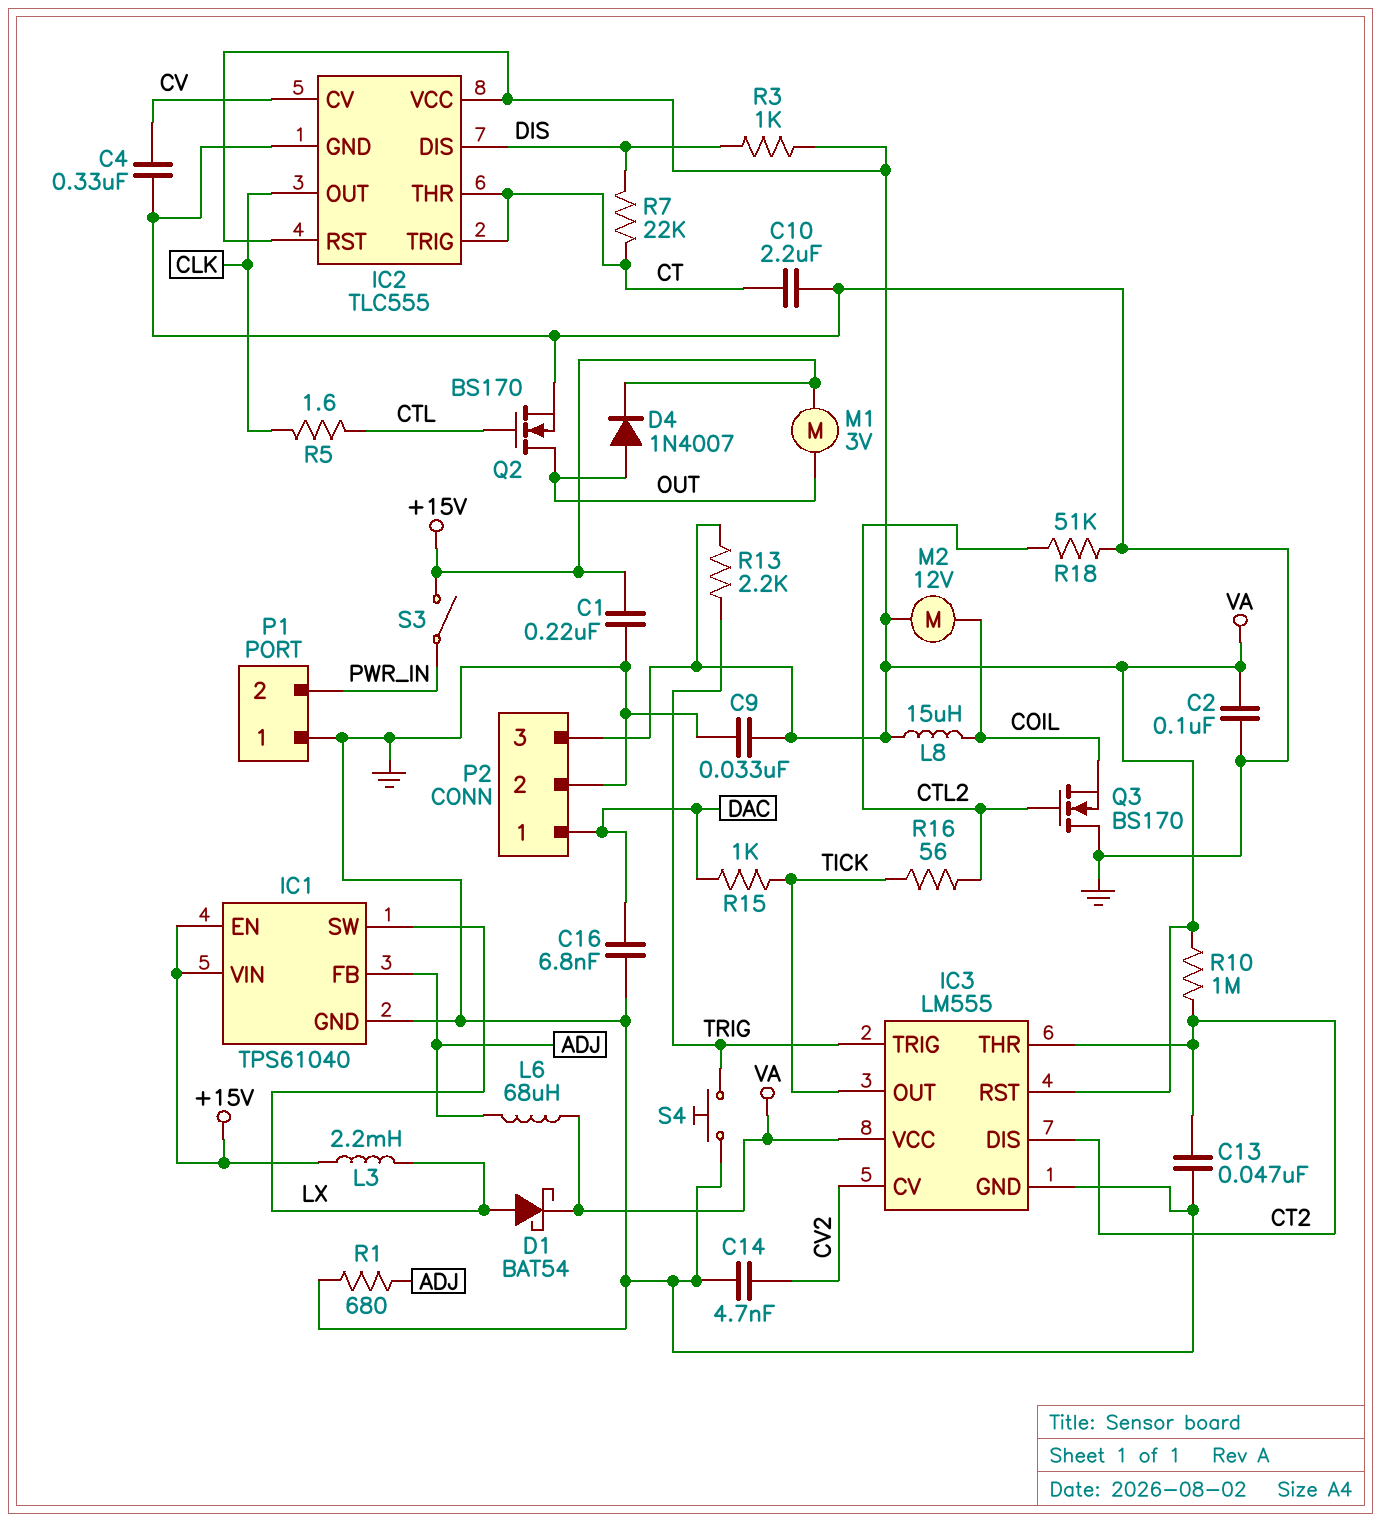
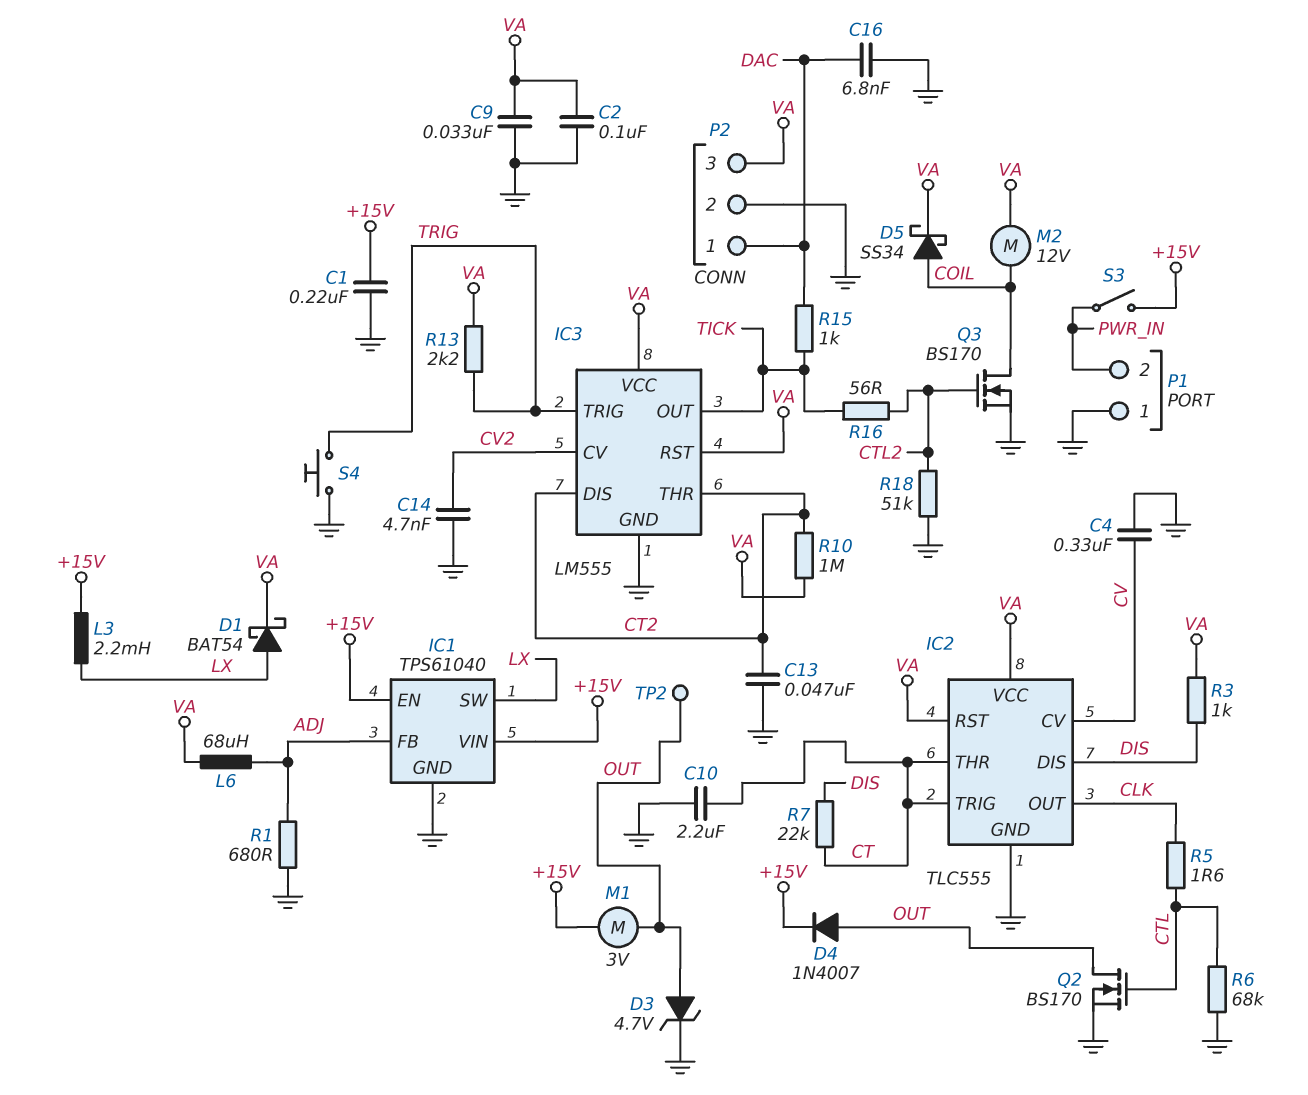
D3: none -> zener 4.7V (A OUT, K GND)
D5: none -> schottky SS34 (A COIL, K VA)
L8: 15uH (COIL, VA) -> none
Q3: NMOS BS170 (G CTL2, D GND, S COIL) -> NMOS BS170 (G CTL2, D COIL, S GND)
R6: none -> 68k (CTL, GND)
TP2: none -> test point (OUT)

